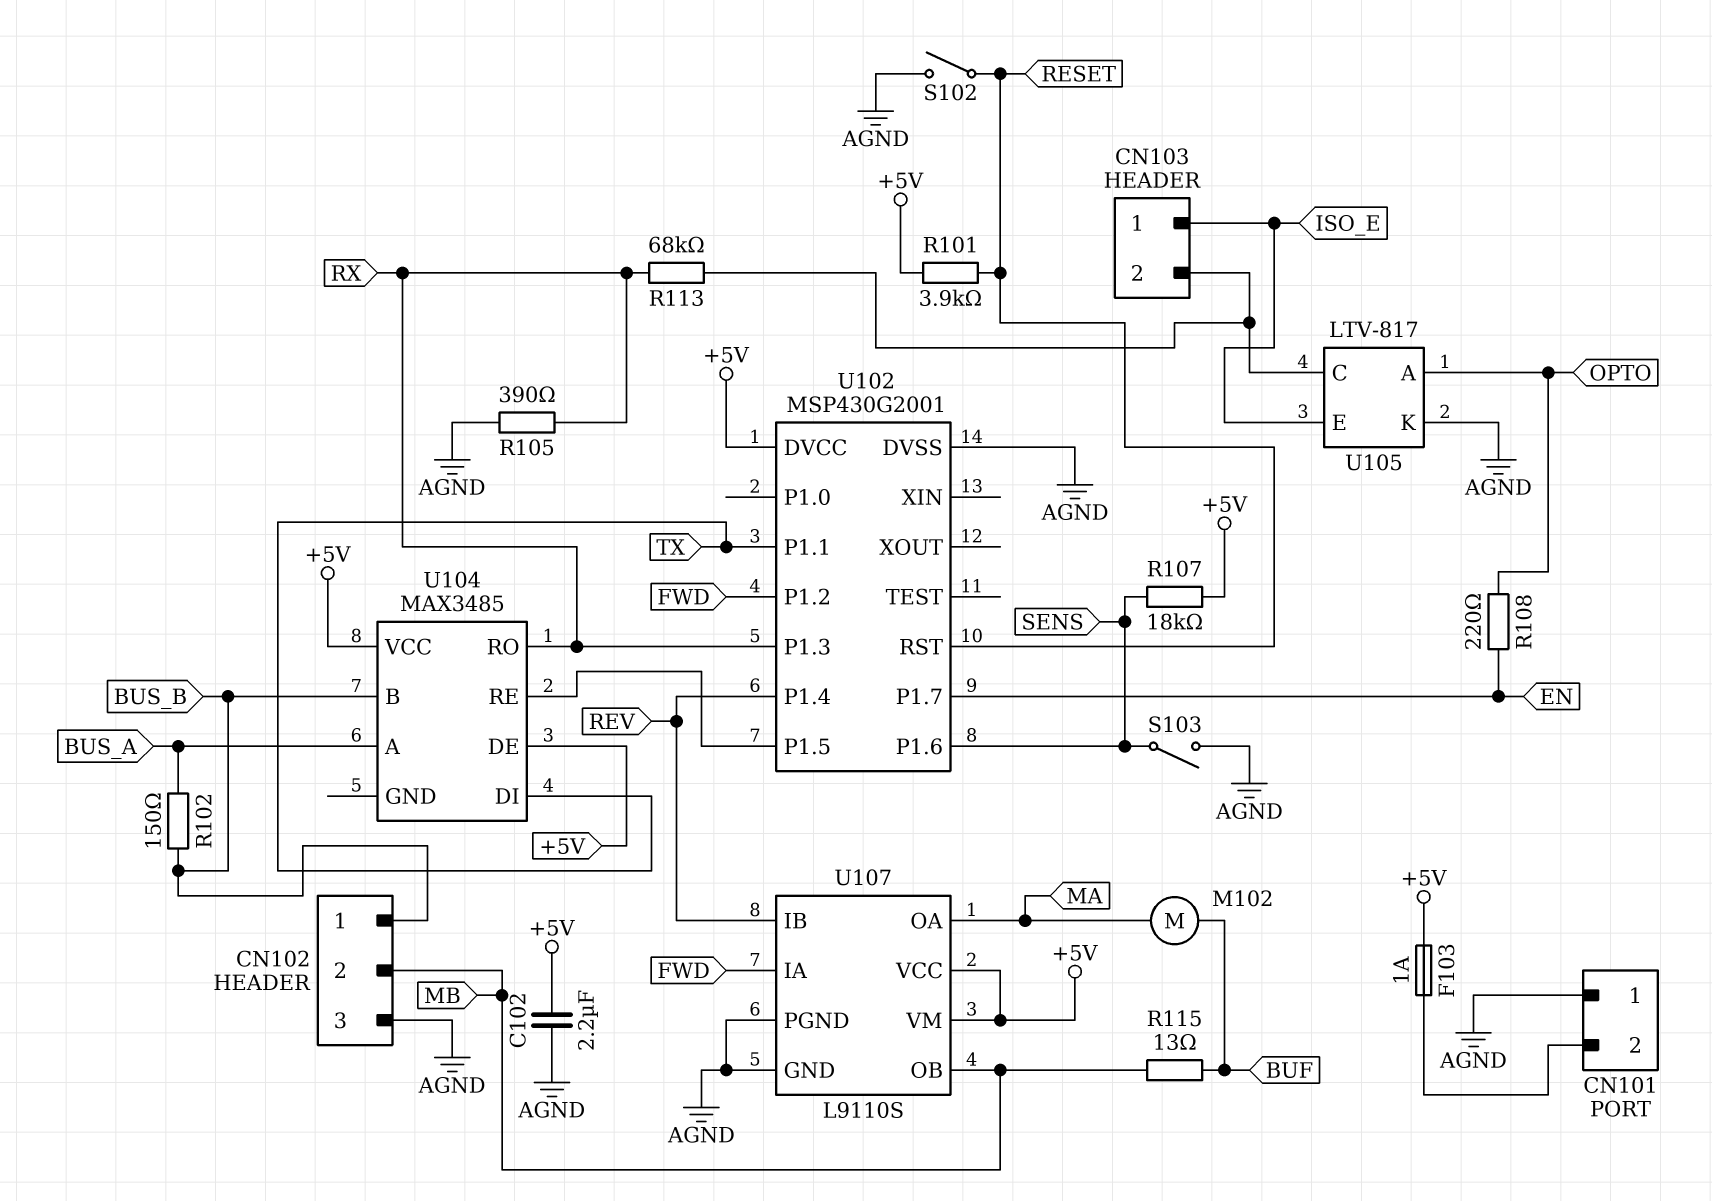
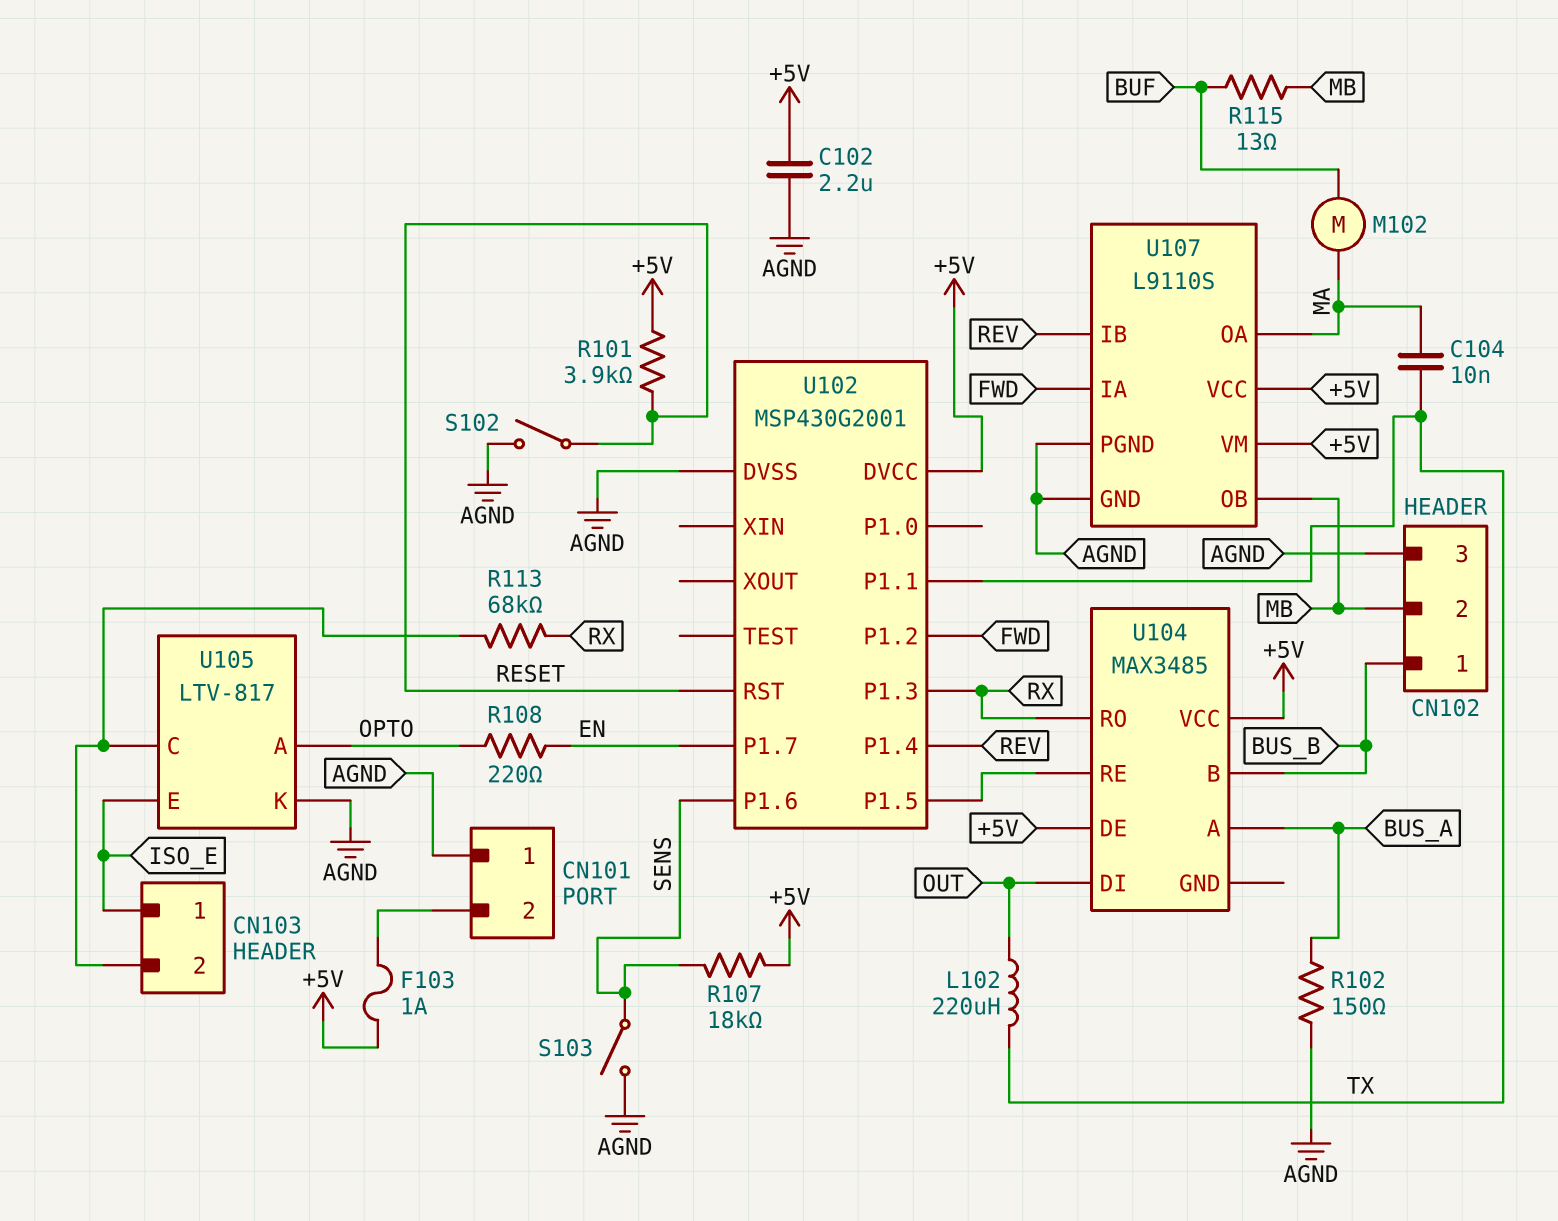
C104: none -> 10nF (MA, TX)
L102: none -> 220uH (OUT, TX)
R102: 150 (BUS_A, BUS_B) -> 150 (AGND, BUS_A)
R105: 390 (AGND, RX) -> none
U104 pin DI: TX -> OUT

